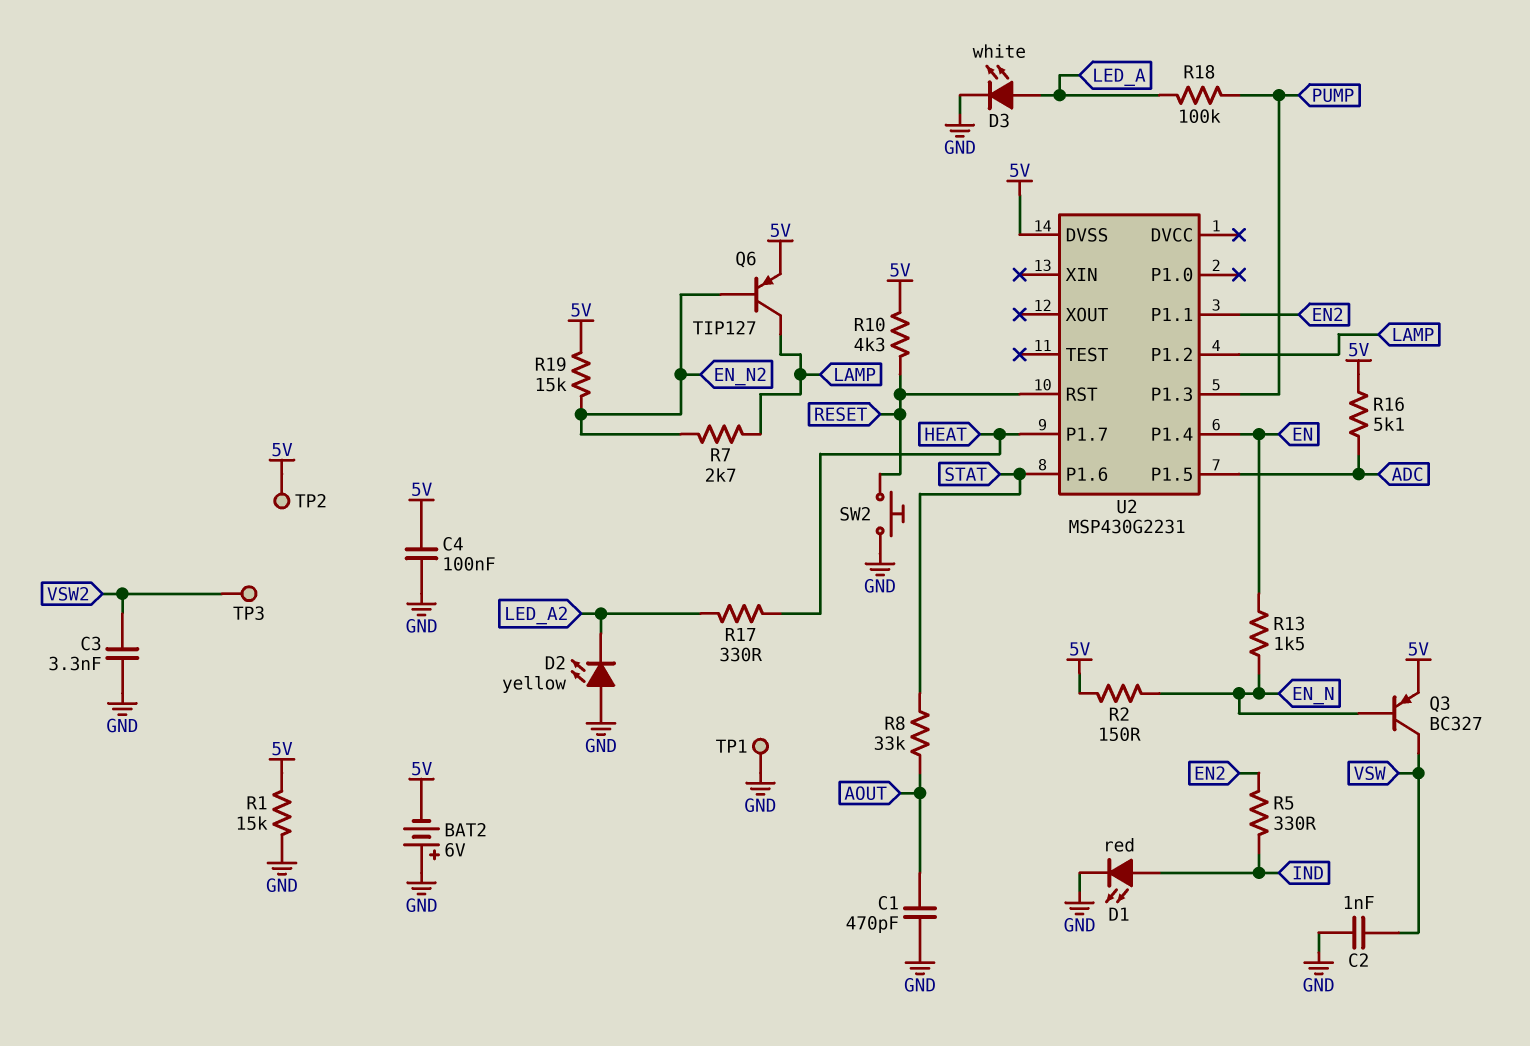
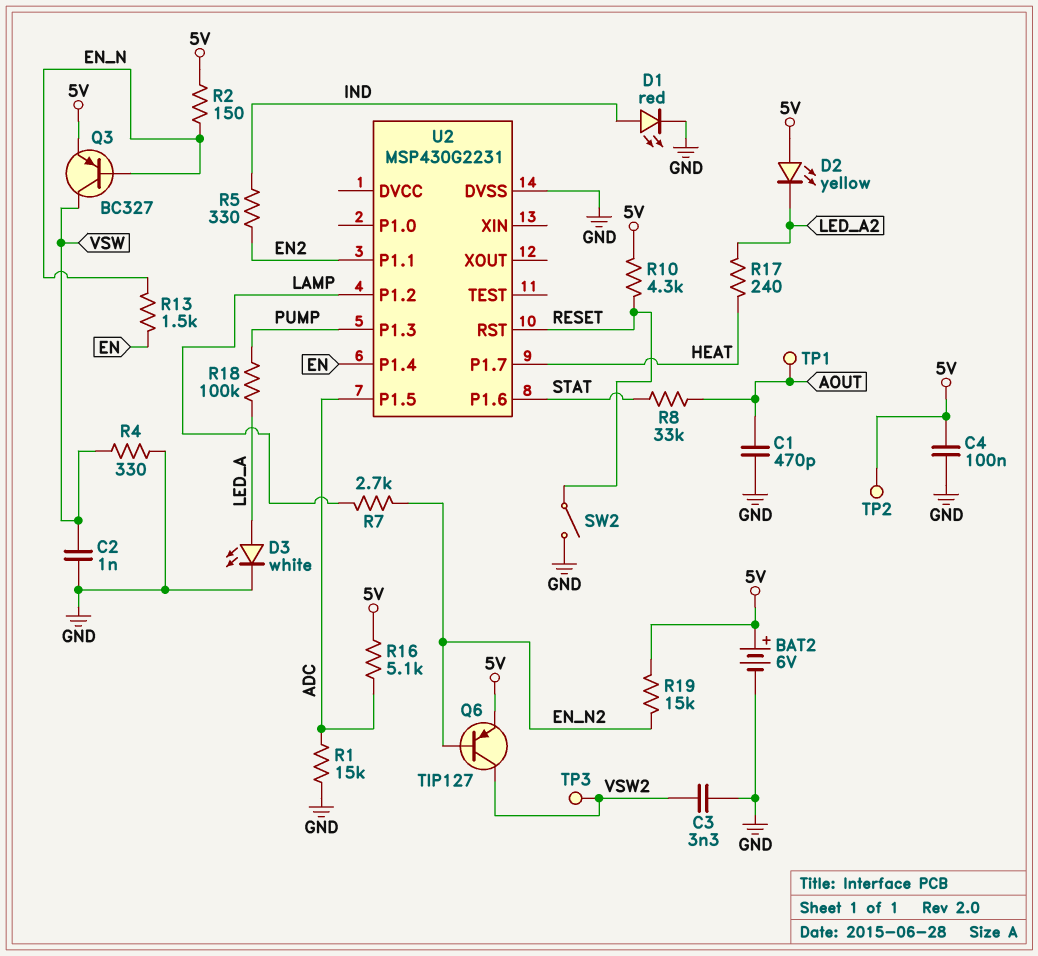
BAT2: 6V (plus GND, minus 5V) -> 6V (plus 5V, minus GND)
D2: LED yellow (A GND, K LED_A2) -> LED yellow (A 5V, K LED_A2)
Q6: PNP TIP127 (B EN_N2, C LAMP, E 5V) -> PNP TIP127 (B EN_N2, C VSW2, E 5V)
R1: 15k (5V, GND) -> 15k (ADC, GND)
R4: none -> 330 (GND, VSW)
R17: 330 (HEAT, LED_A2) -> 240 (HEAT, LED_A2)
SW2: button (GND, RESET) -> switch (GND, RESET)
TP1: test point (GND) -> test point (AOUT)
U2 pin DVSS: 5V -> GND

